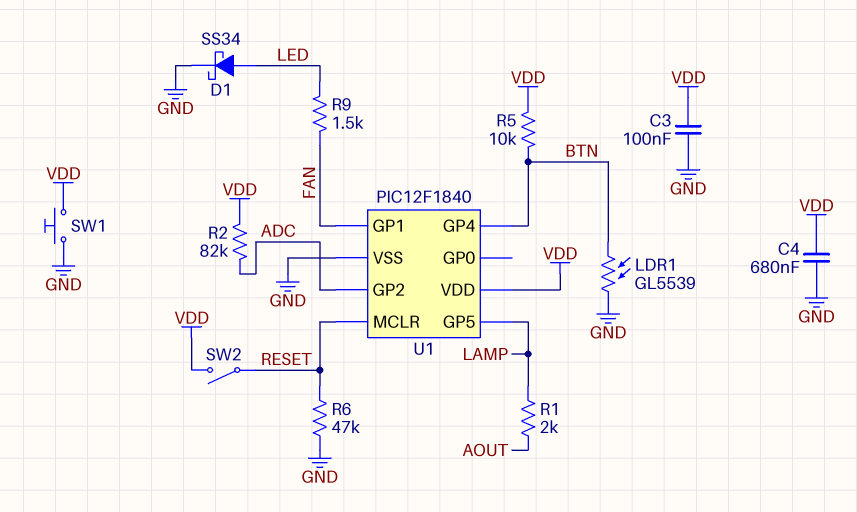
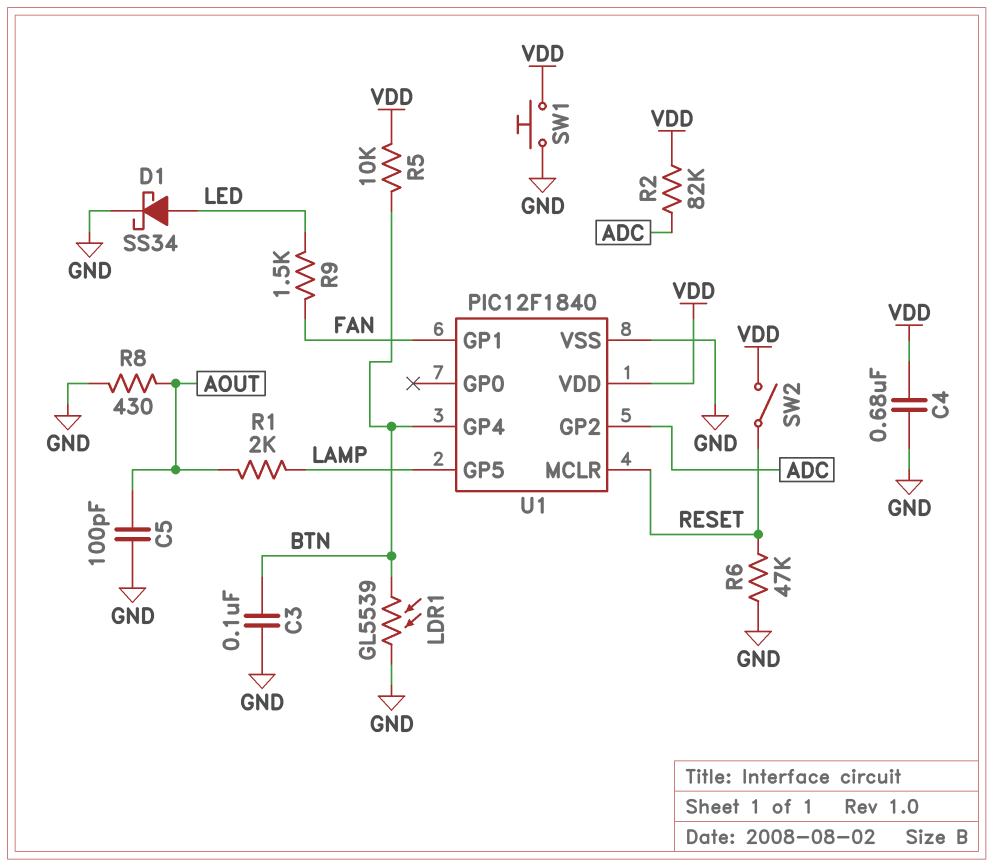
C3: 100nF (GND, VDD) -> 100nF (BTN, GND)
C5: none -> 100pF (AOUT, GND)
R8: none -> 430 (AOUT, GND)

